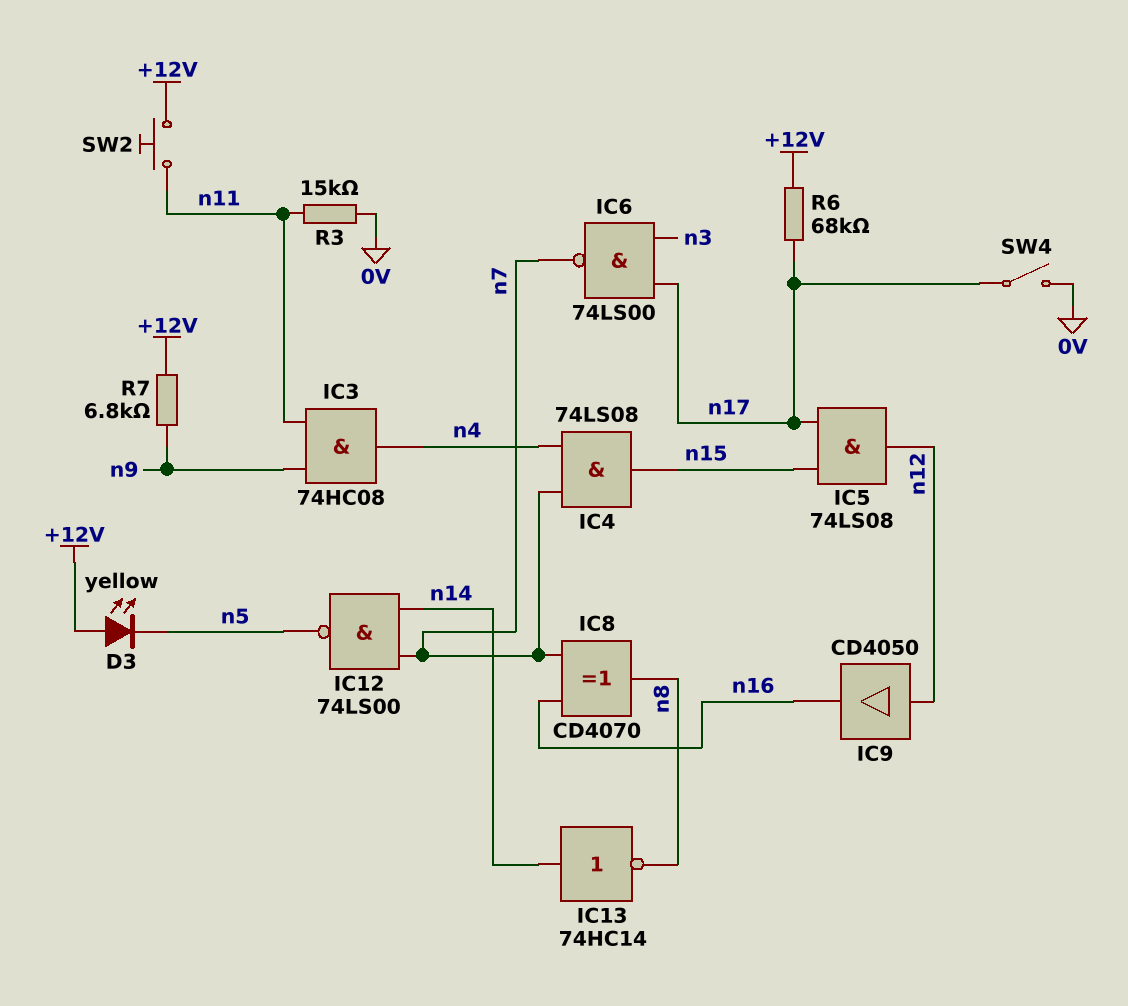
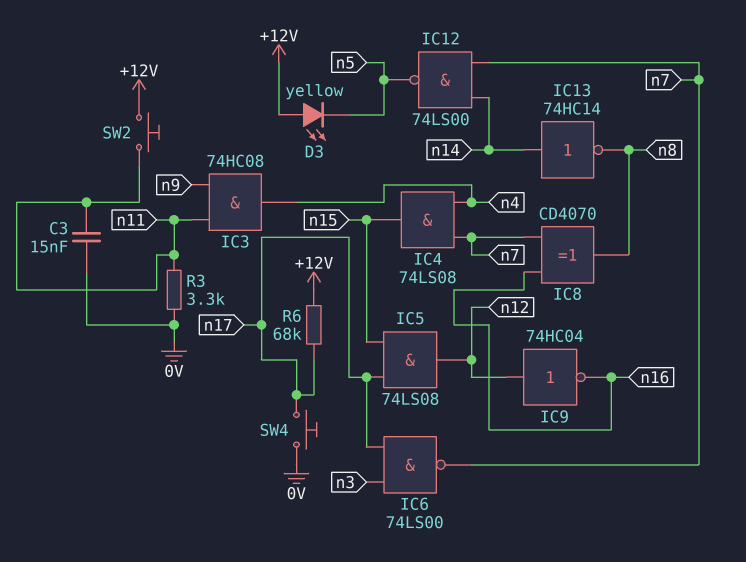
C3: none -> 15nF (0V, n11)
IC9: buffer CD4050 (in n12, out n16) -> NOT 74HC04 (in n12, out n16)
R3: 15k (0V, n11) -> 3.3k (0V, n11)
R7: 6.8k (+12V, n9) -> none
SW4: switch (0V, n17) -> button (0V, n17)

